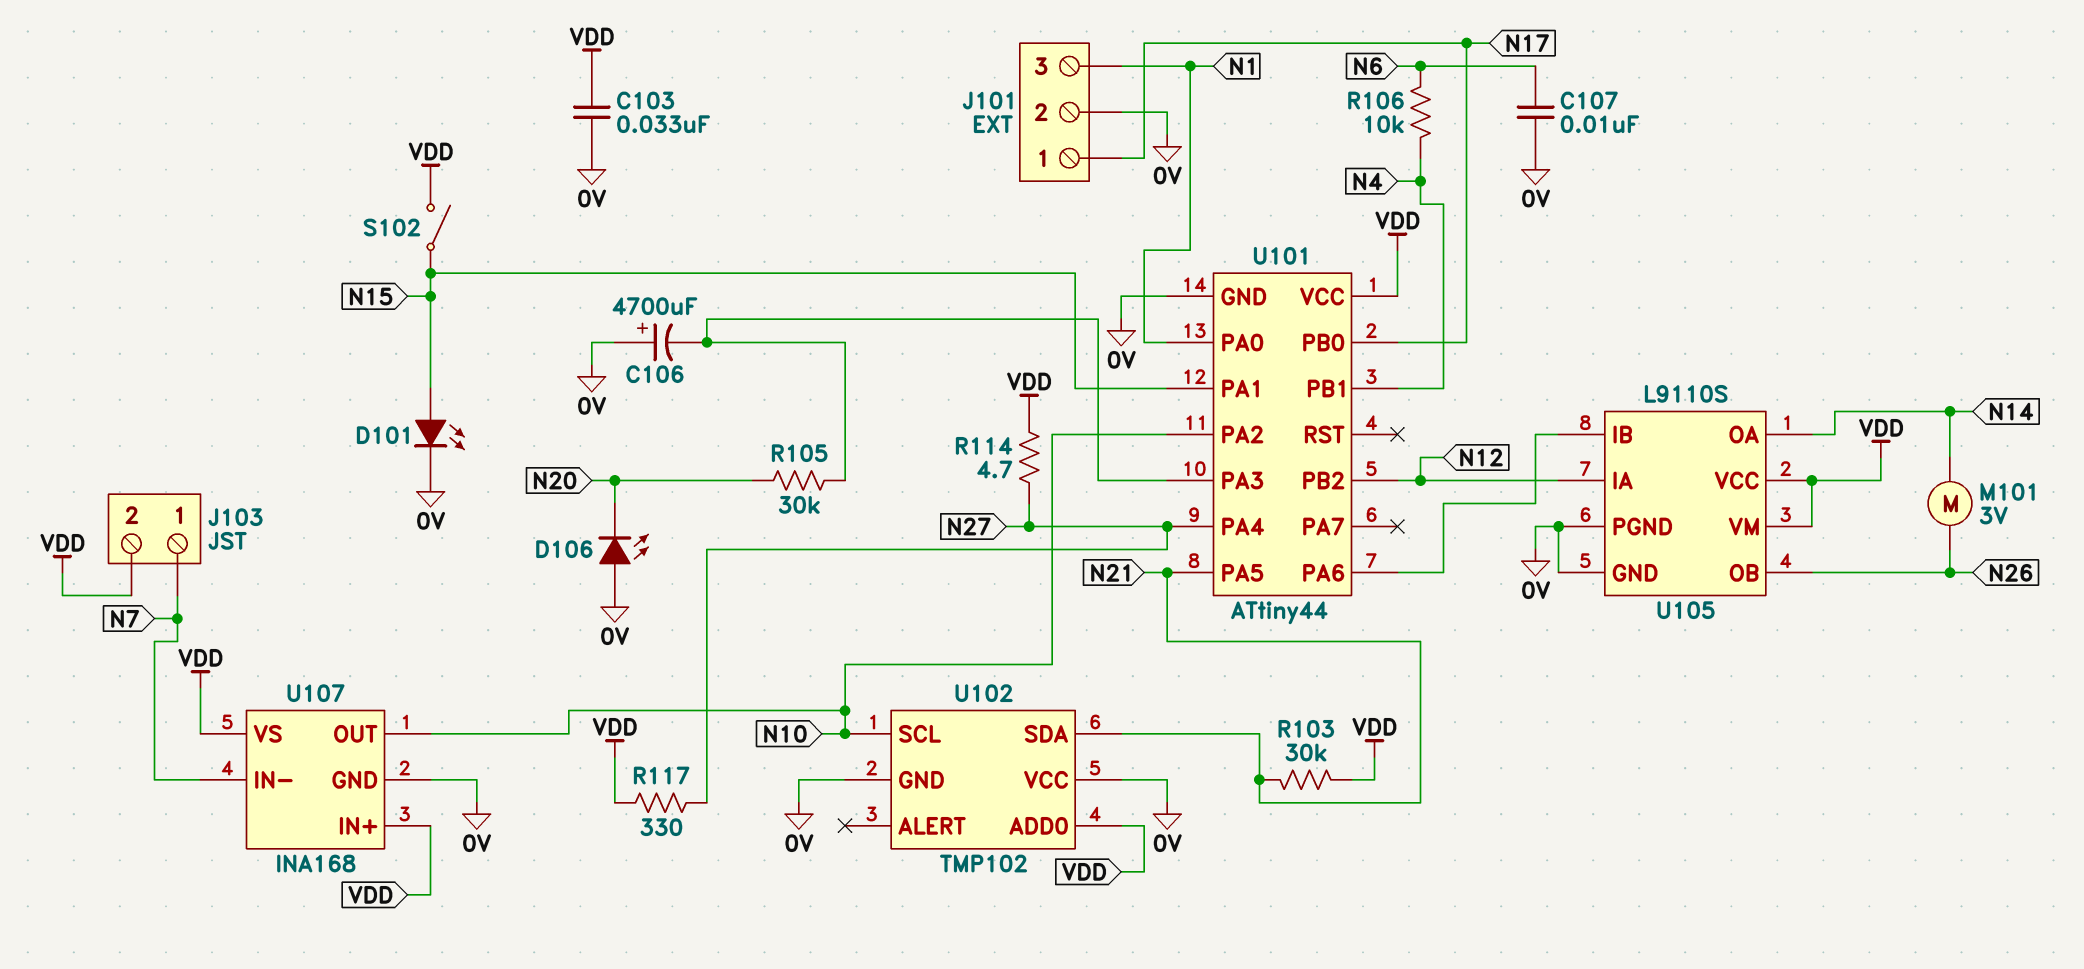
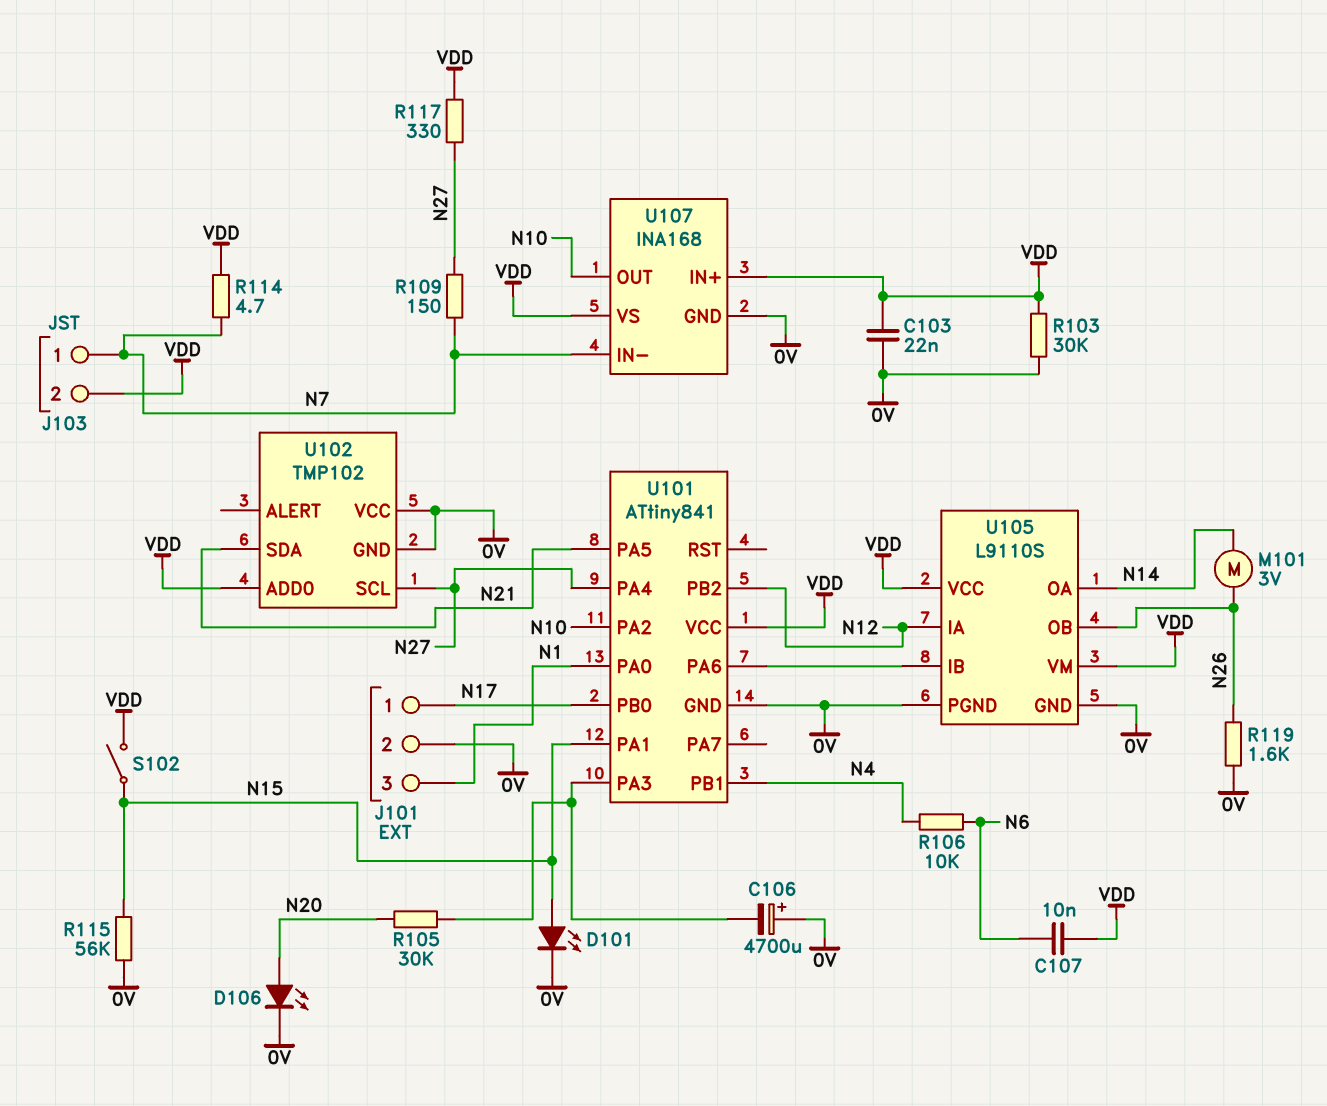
C103: 33nF (0V, VDD) -> 22nF (0V, VDD)
C107: 10nF (0V, N6) -> 10nF (N6, VDD)
D106: LED (A 0V, K N20) -> LED (A N20, K 0V)
R103: 30k (N21, VDD) -> 30k (0V, VDD)
R109: none -> 150 (N7, N27)
R114: 4.7 (N27, VDD) -> 4.7 (N7, VDD)
R115: none -> 56k (0V, N15)
R119: none -> 1.6k (0V, N26)
U101: ATtiny44 -> ATtiny841
U102 pin SCL: N10 -> N27

